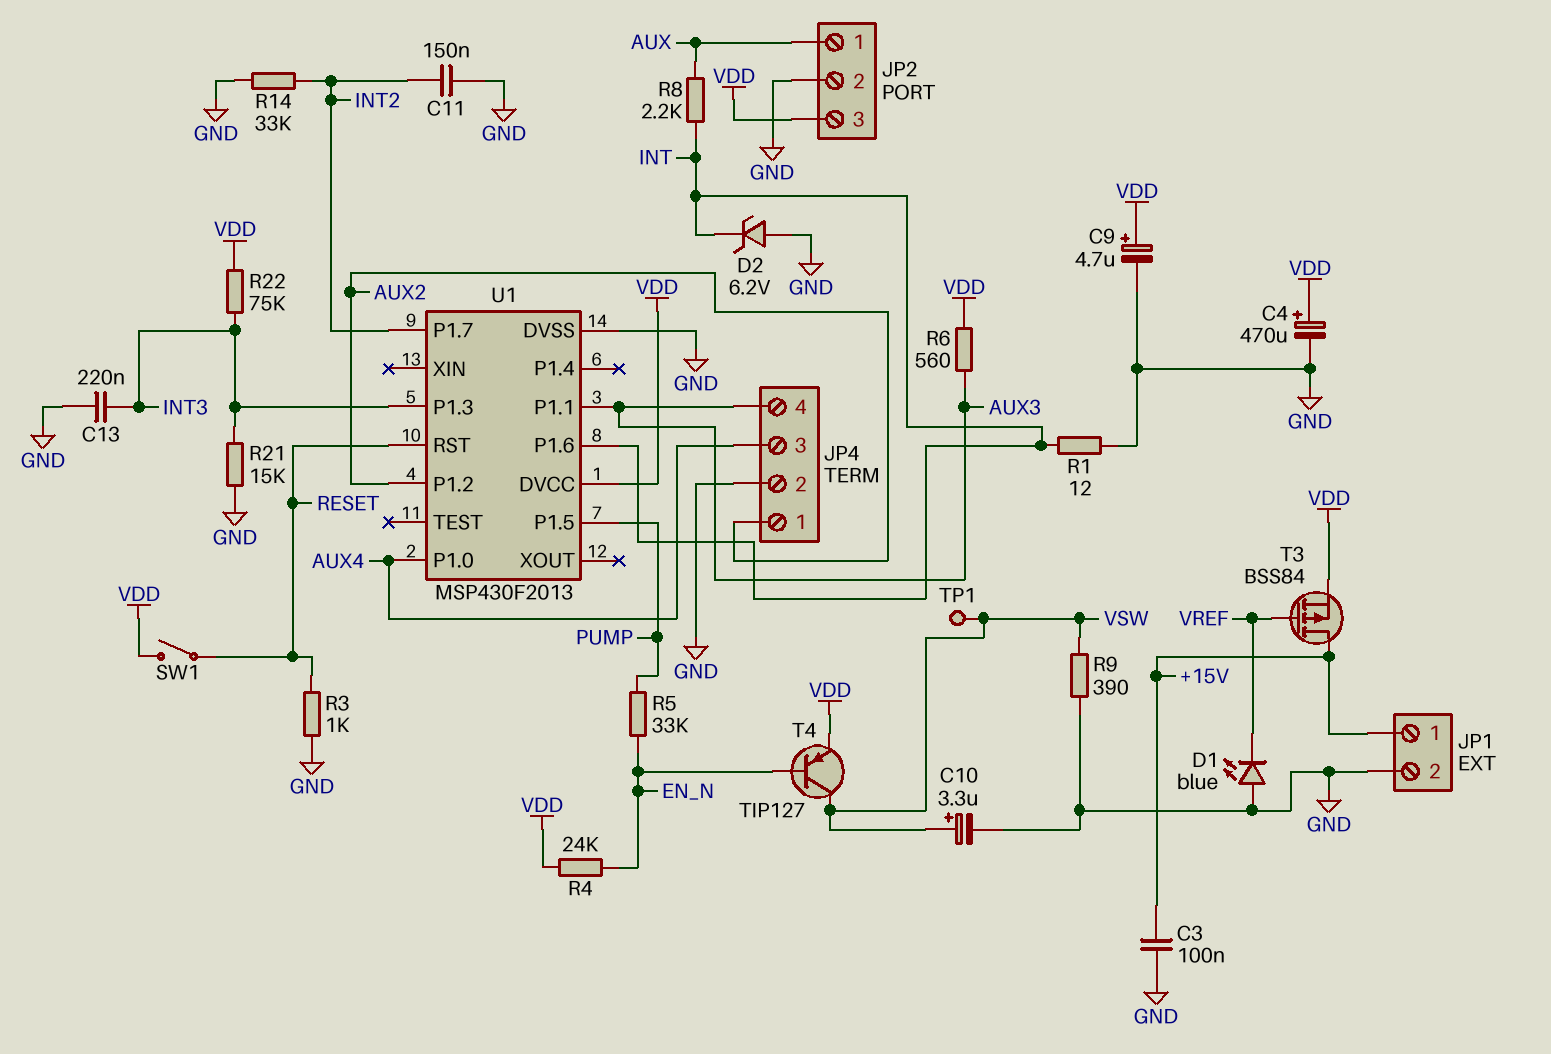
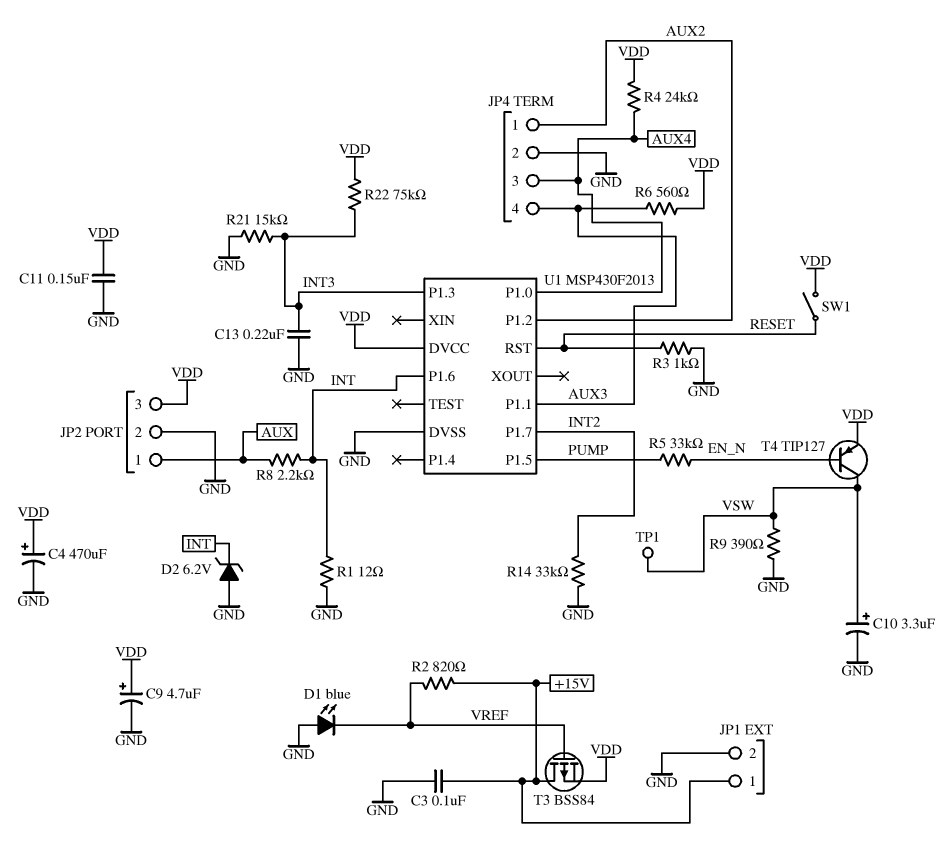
C11: 150nF (GND, INT2) -> 150nF (GND, VDD)
R2: none -> 820 (+15V, VREF)
R4: 24k (EN_N, VDD) -> 24k (AUX4, VDD)

